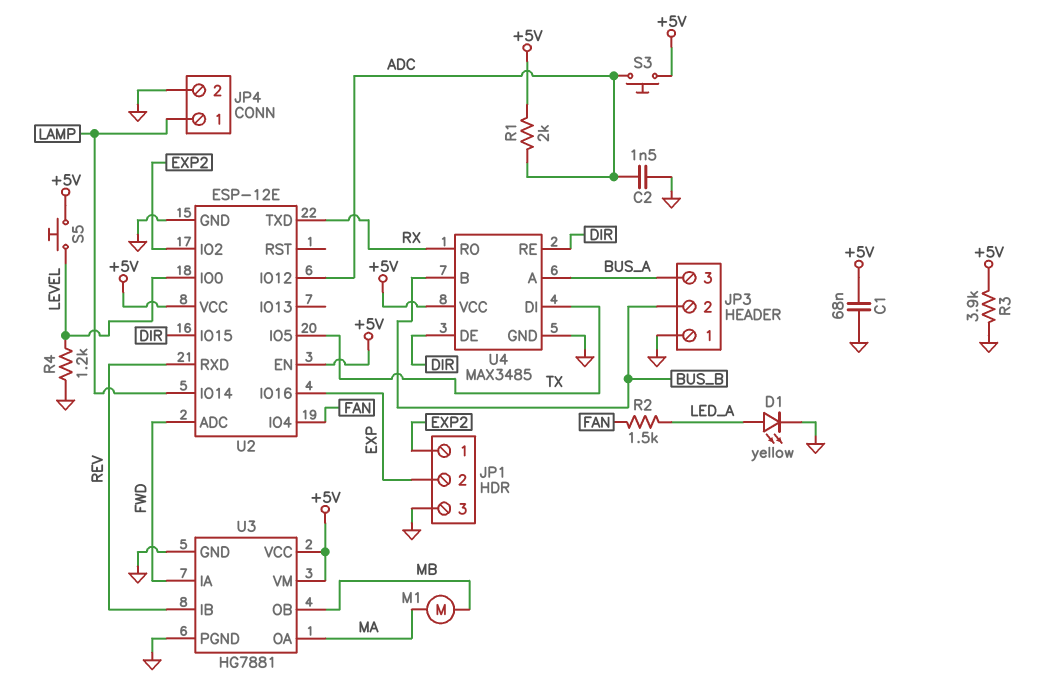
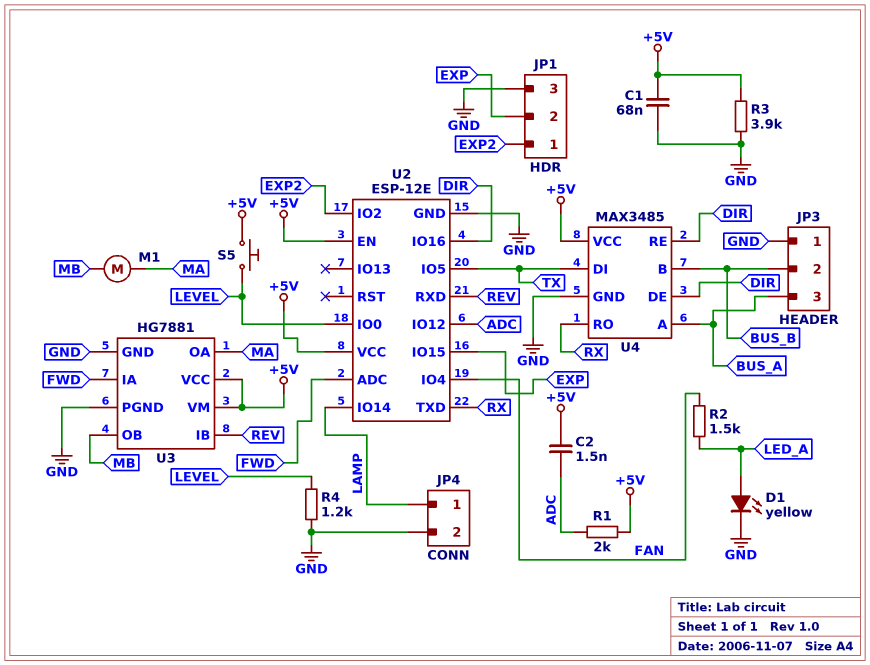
C2: 1.5nF (ADC, GND) -> 1.5nF (+5V, ADC)
S3: button (+5V, ADC) -> none
U2 pin IO15: DIR -> EXP
U2 pin IO16: EXP -> DIR

